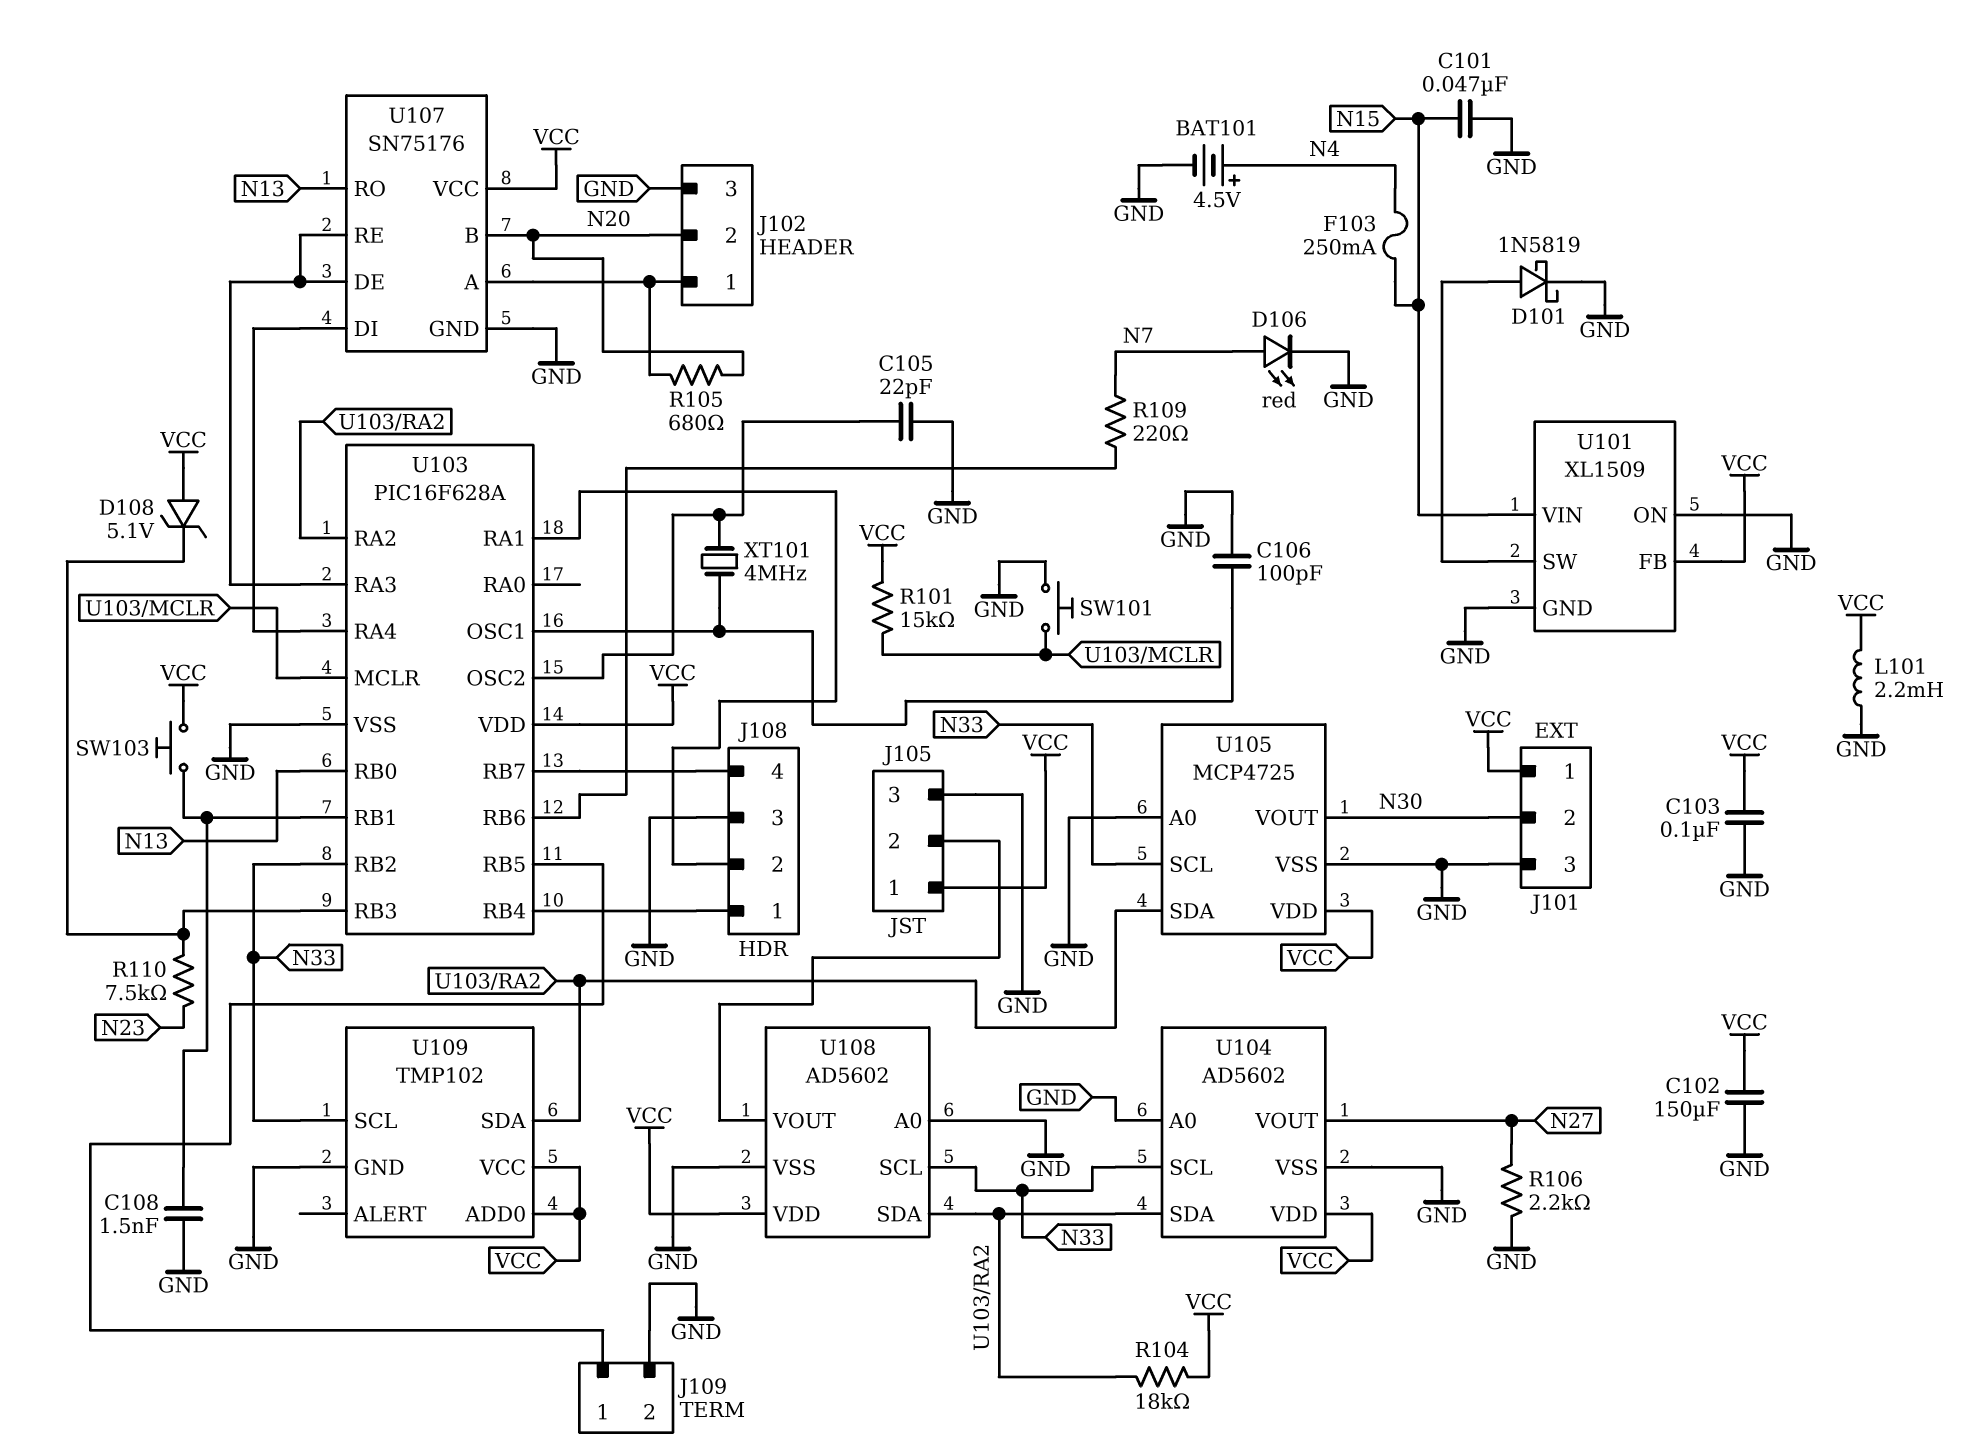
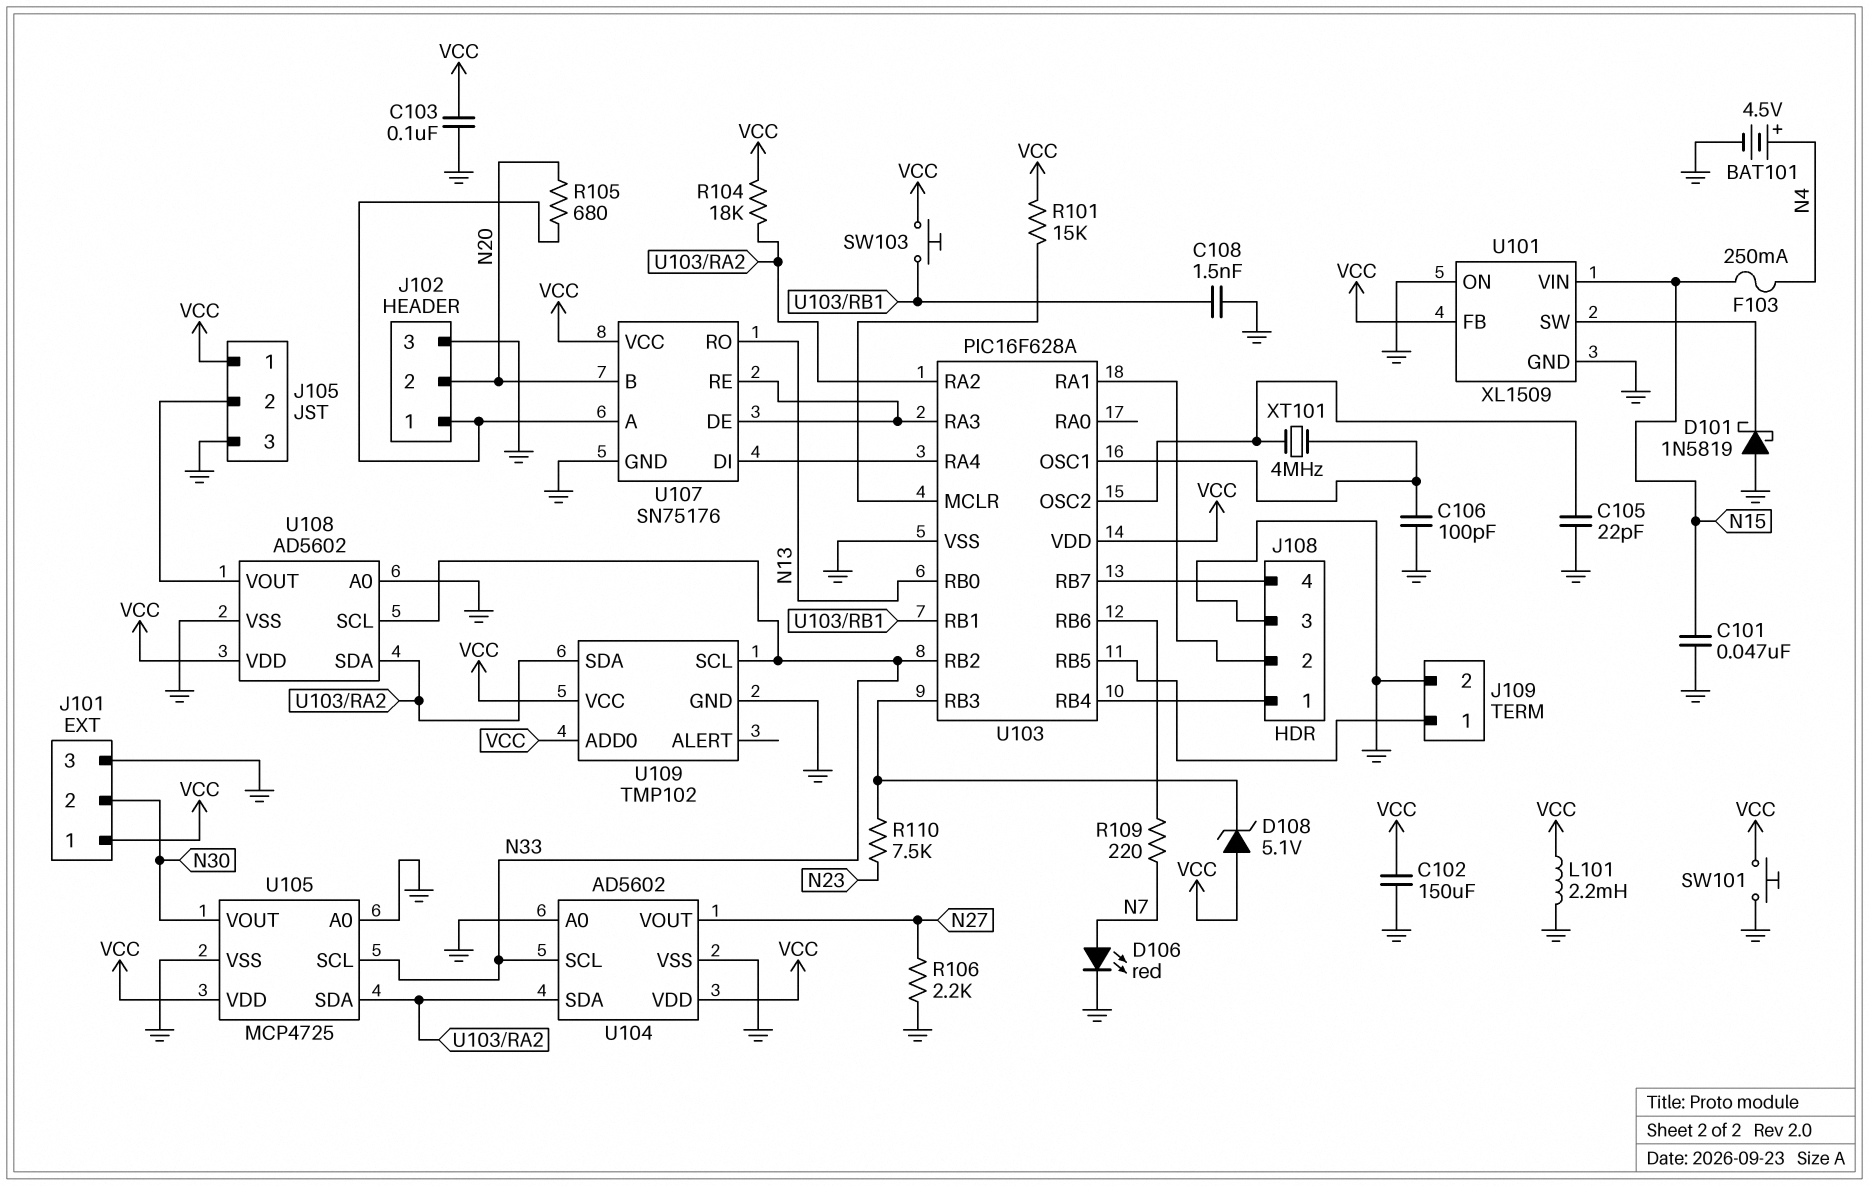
D101: schottky 1N5819 (A U101/SW, K GND) -> schottky 1N5819 (A GND, K U101/SW)
SW101: button (GND, U103/MCLR) -> button (GND, VCC)

